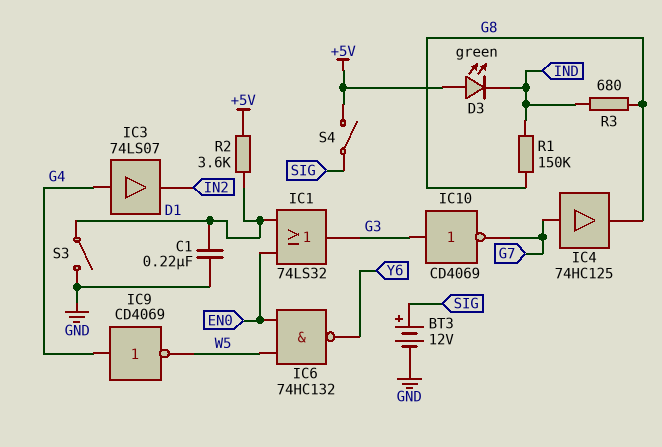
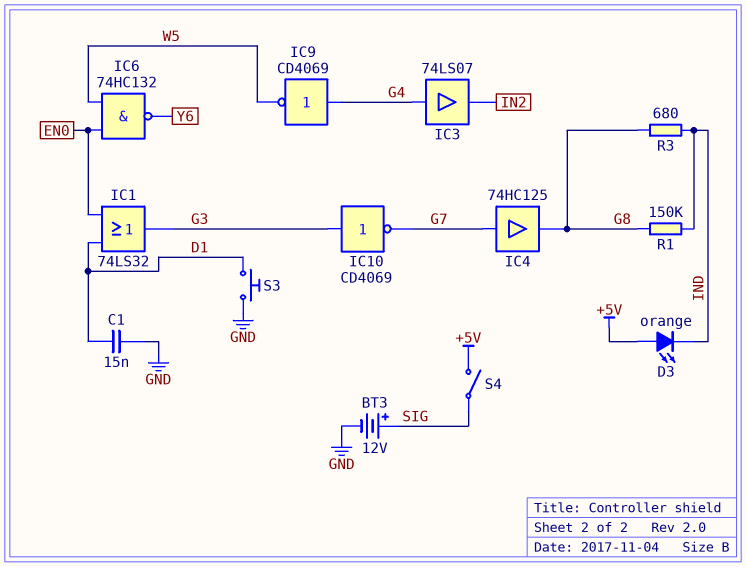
C1: 220nF (D1, GND) -> 15nF (D1, GND)
D3: LED green (A +5V, K IND) -> LED orange (A +5V, K IND)
R2: 3.6k (+5V, D1) -> none
S3: switch (D1, GND) -> button (D1, GND)

